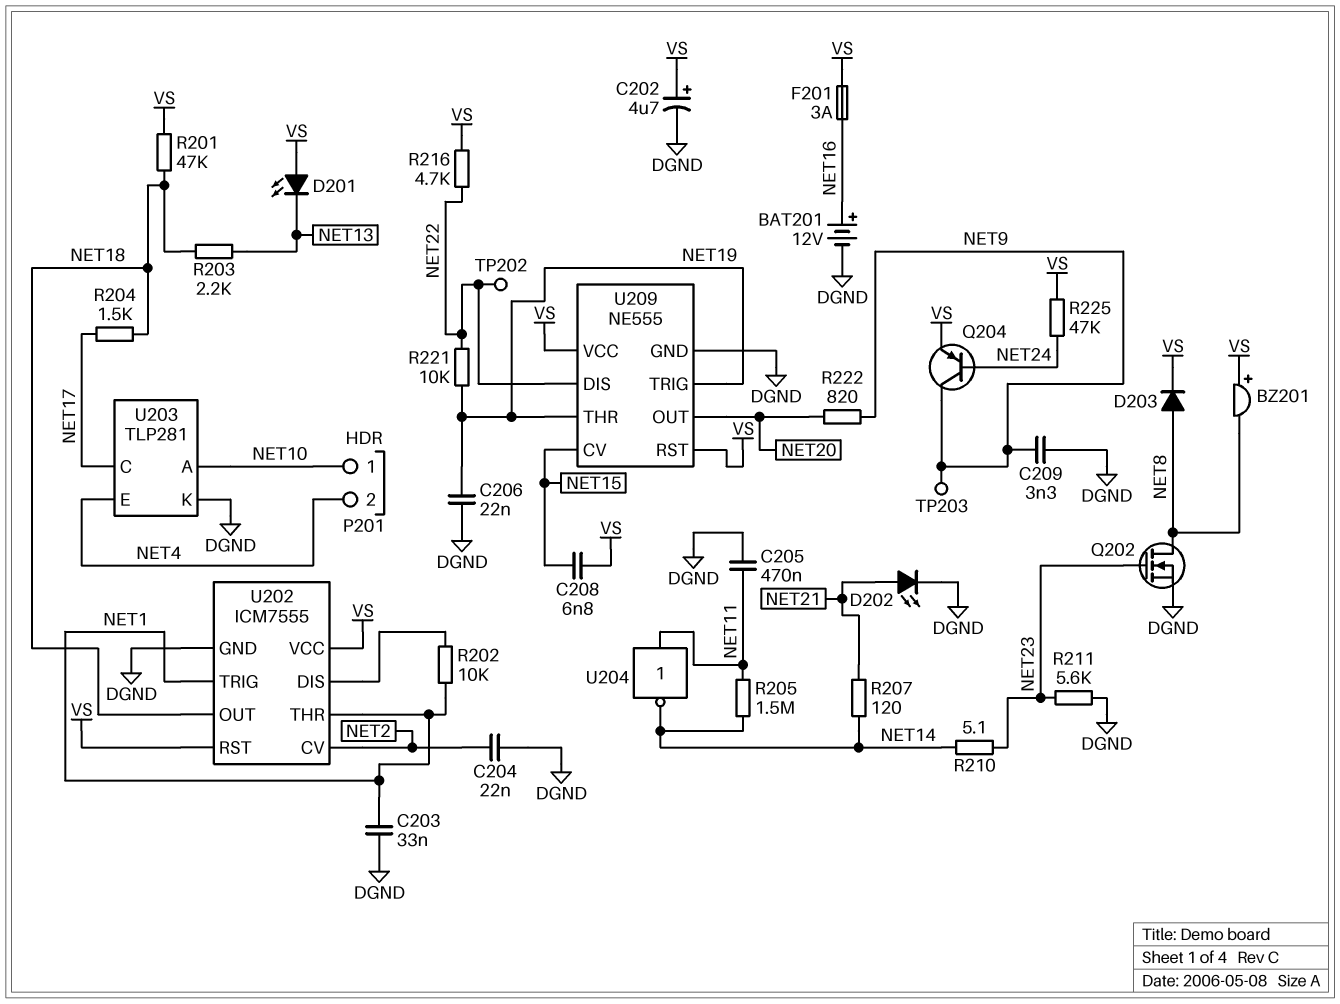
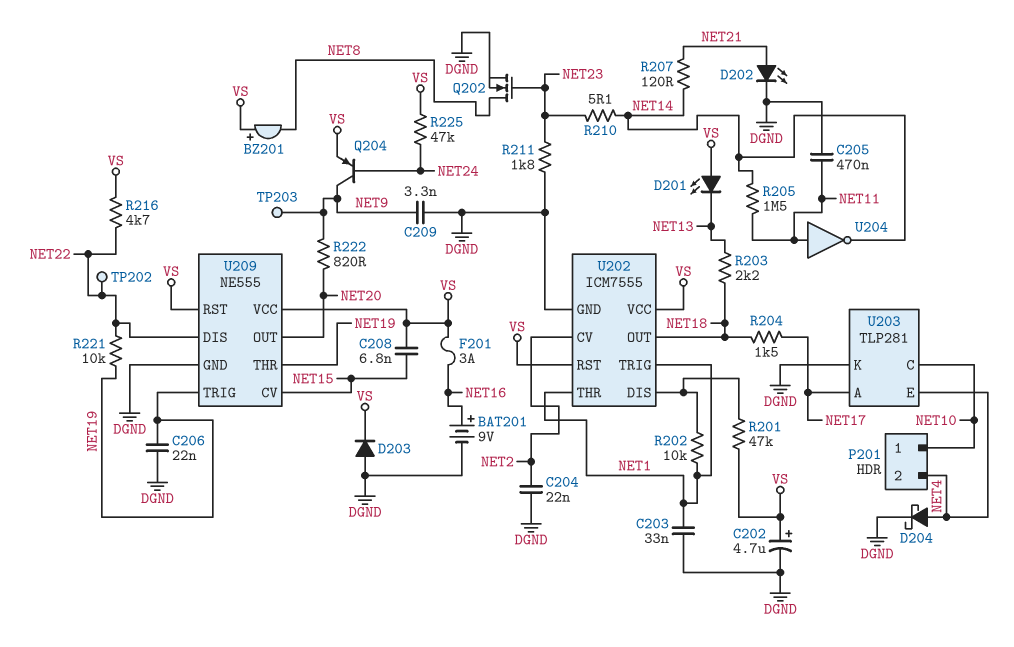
BAT201: 12V (plus NET16, minus DGND) -> 9V (plus NET16, minus DGND)
D203: diode (A NET8, K VS) -> diode (A DGND, K VS)
D204: none -> schottky (A NET4, K DGND)
R201: 47k (NET18, VS) -> 47k (U202/DIS, VS)
R211: 5.6k (DGND, NET23) -> 1.8k (DGND, NET23)
U203 pin A: NET10 -> NET17
U203 pin C: NET17 -> NET10

